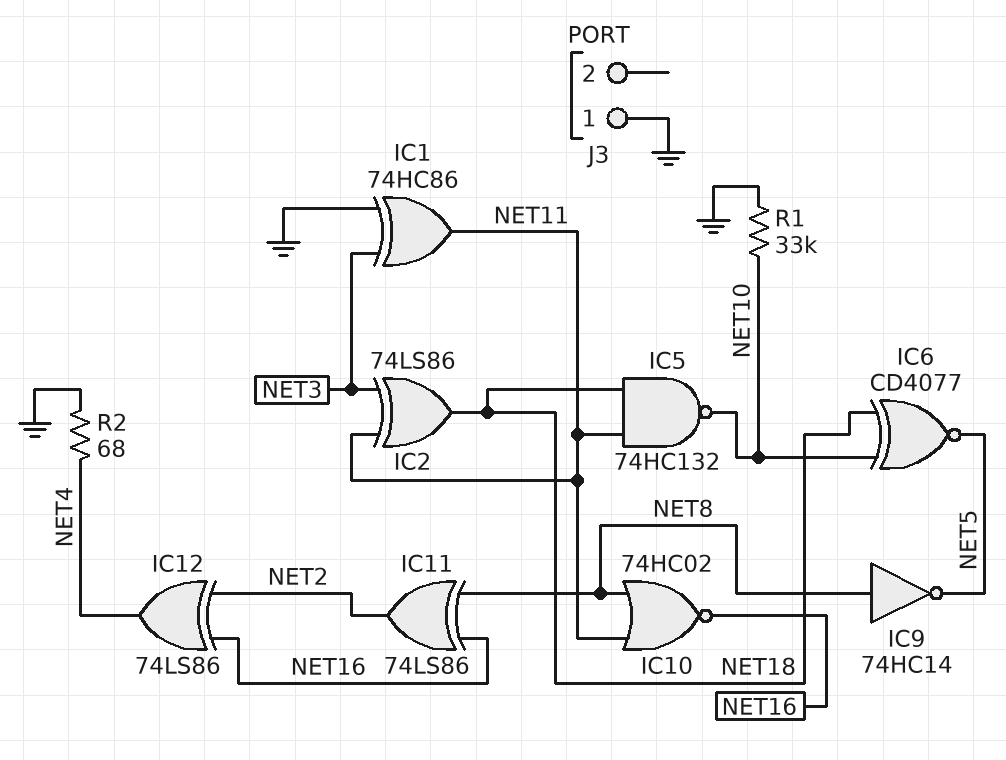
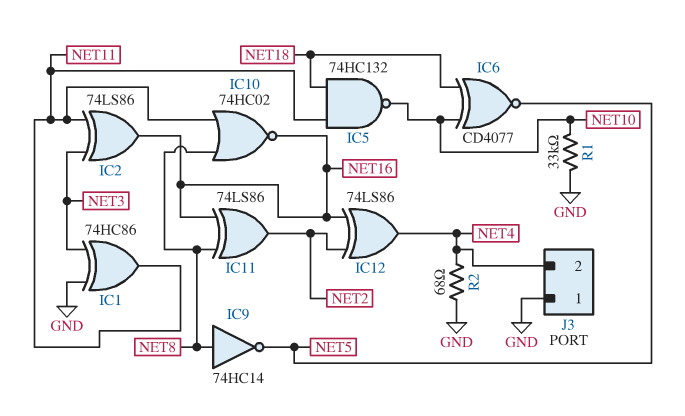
IC2: XOR 74LS86 (in NET3, in NET11, out NET18) -> XOR 74LS86 (in NET3, in NET11, out NET16)
J3 pin 2: none -> NET4

